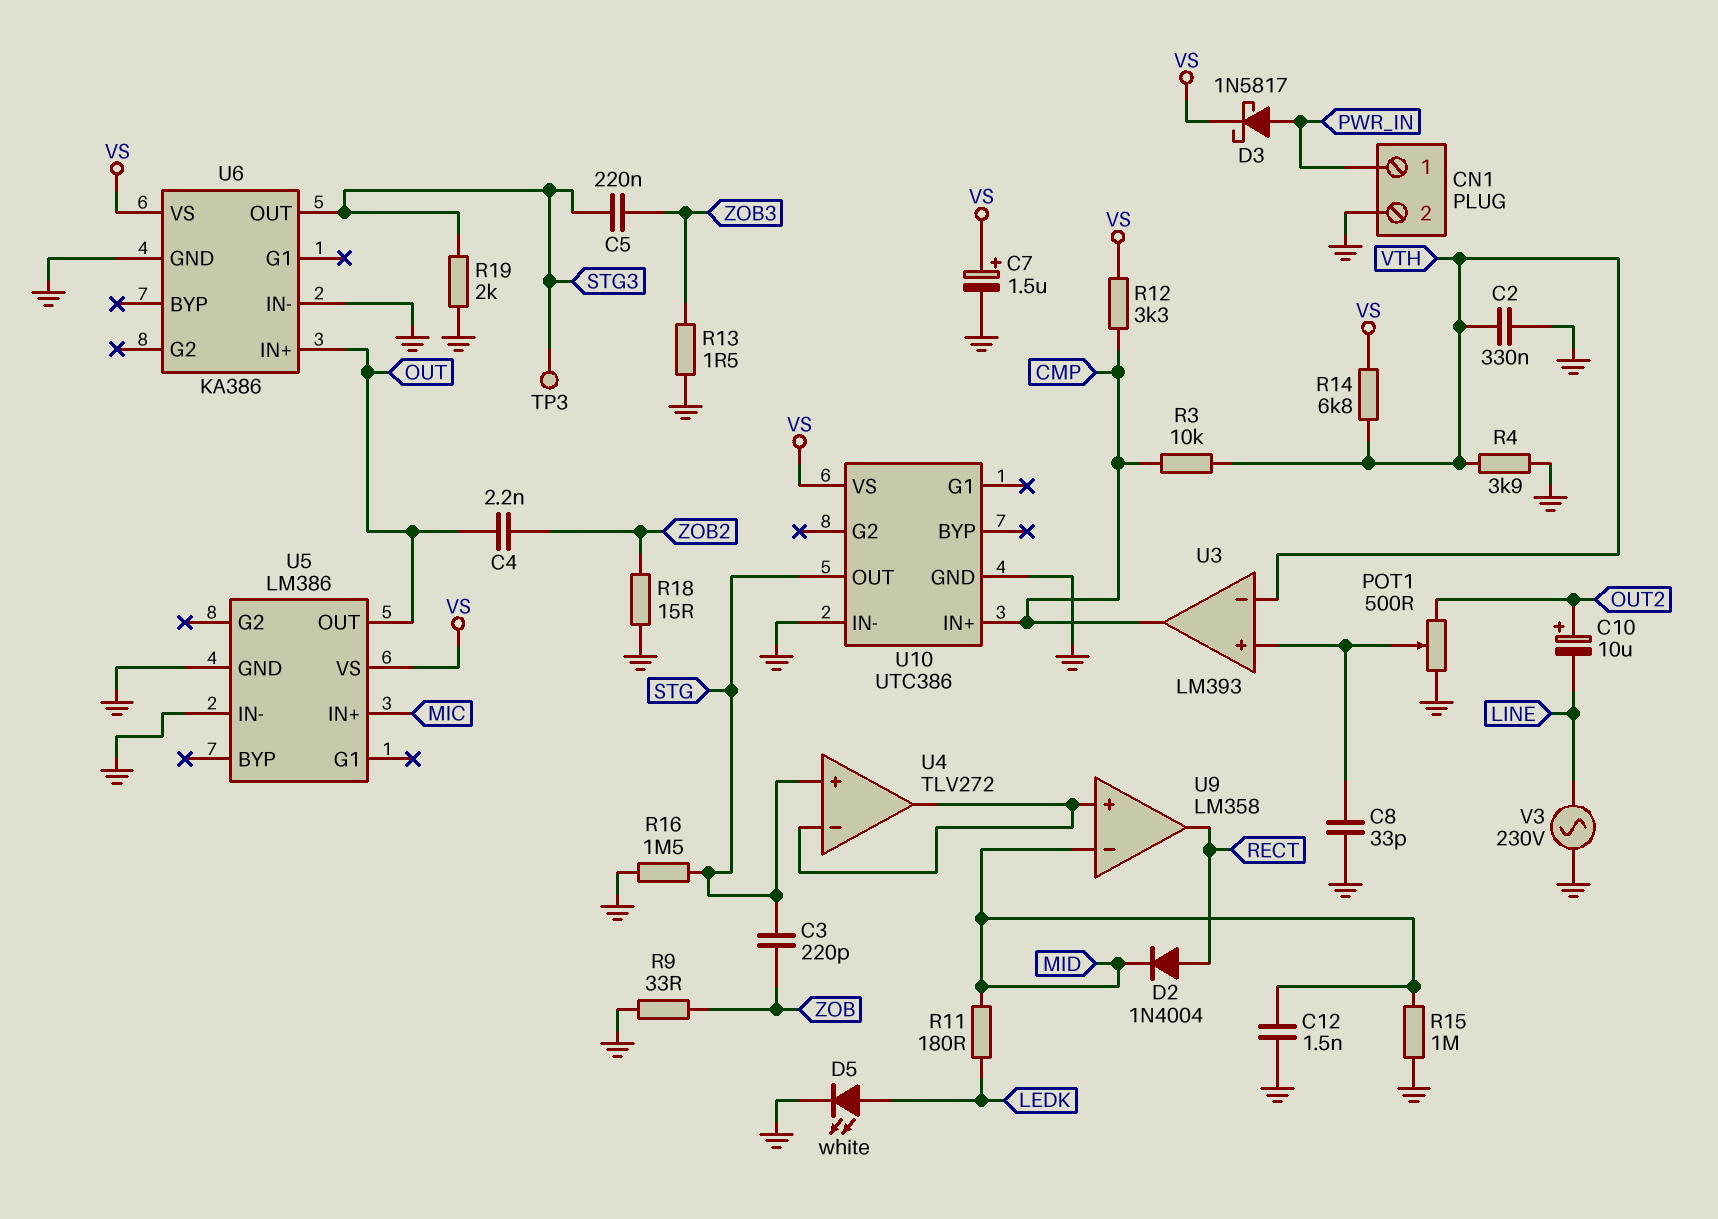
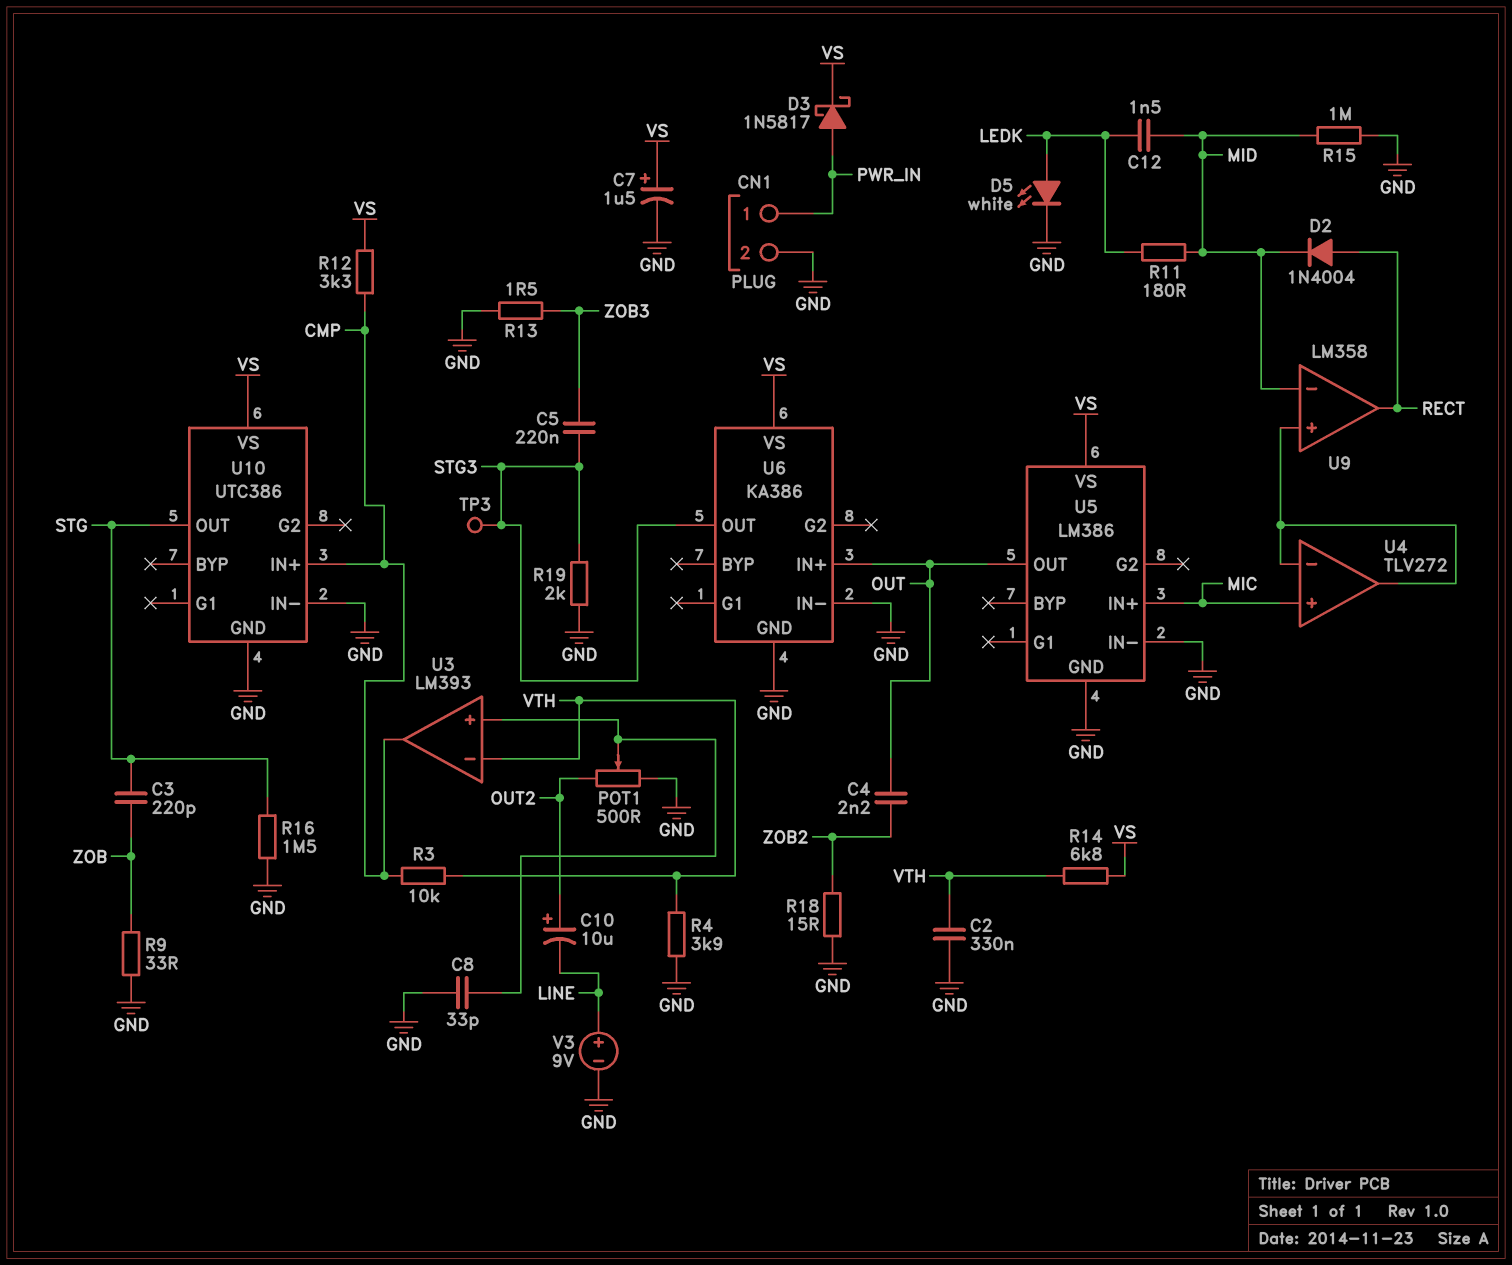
C12: 1.5nF (GND, MID) -> 1.5nF (LEDK, MID)
U4 pin in+: STG -> MIC
V3: AC 230V (GND, LINE) -> 9V (plus LINE, minus GND)

